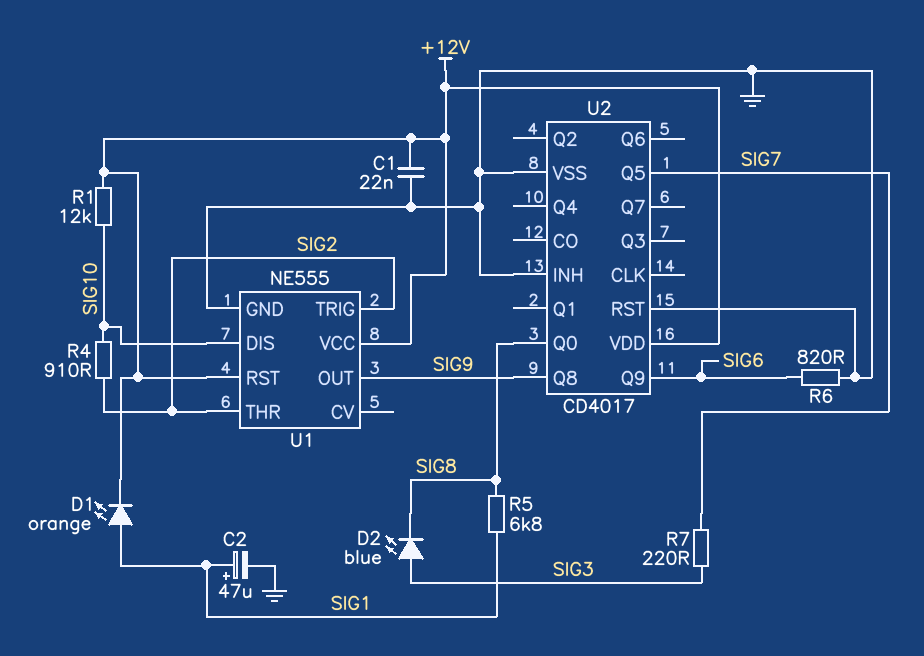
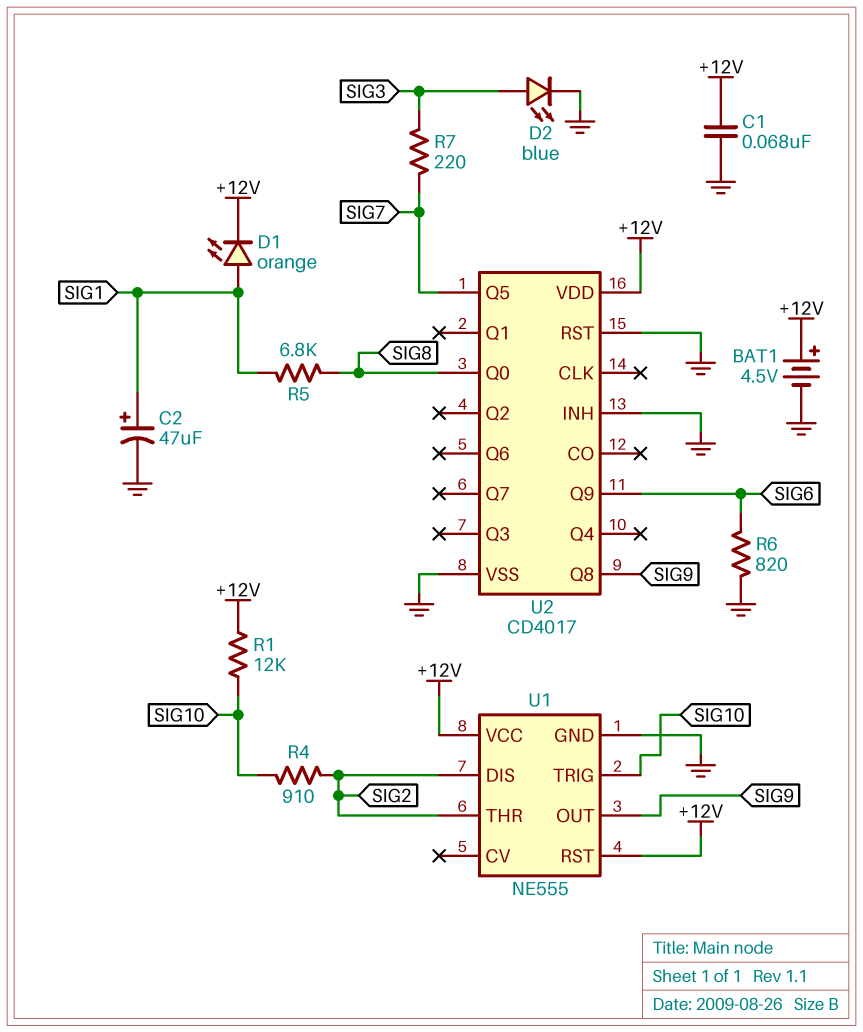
BAT1: none -> 4.5V (plus +12V, minus GND)
C1: 22nF (+12V, GND) -> 68nF (+12V, GND)
D2: LED blue (A SIG3, K SIG8) -> LED blue (A SIG3, K GND)
U1 pin DIS: SIG10 -> SIG2
U1 pin TRIG: SIG2 -> SIG10

